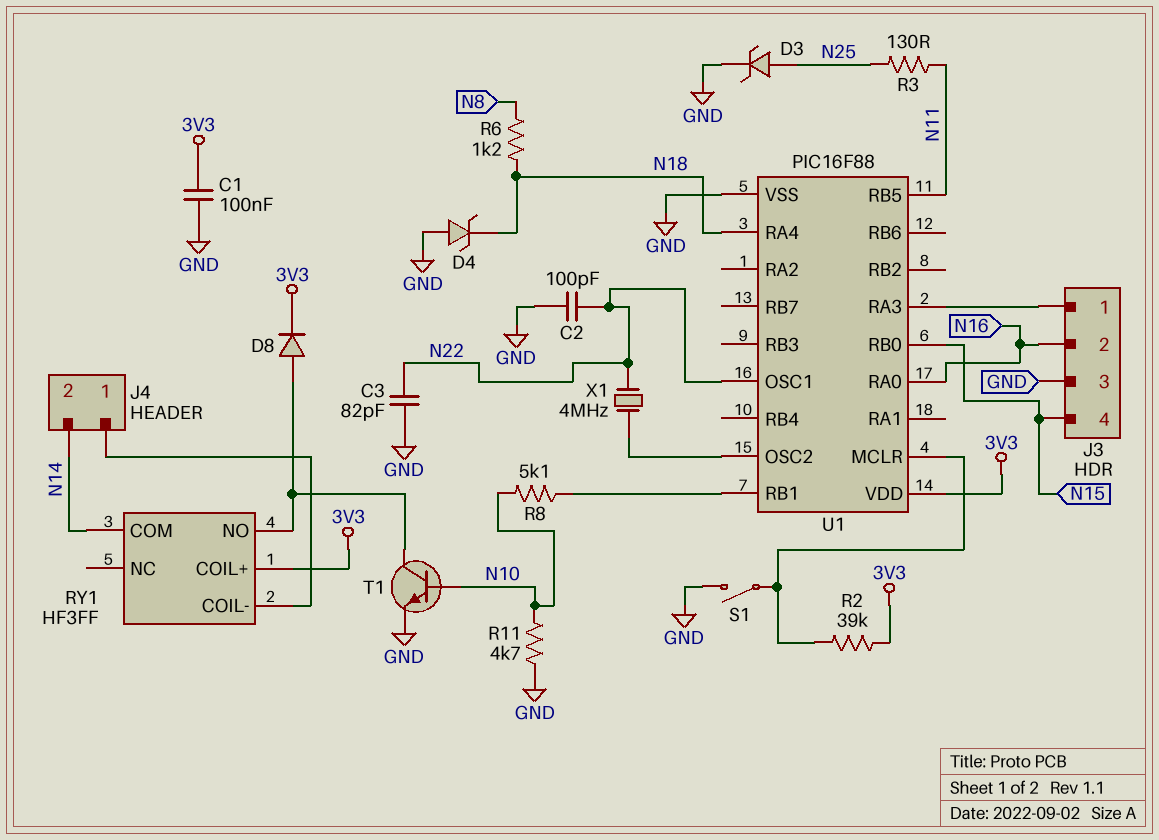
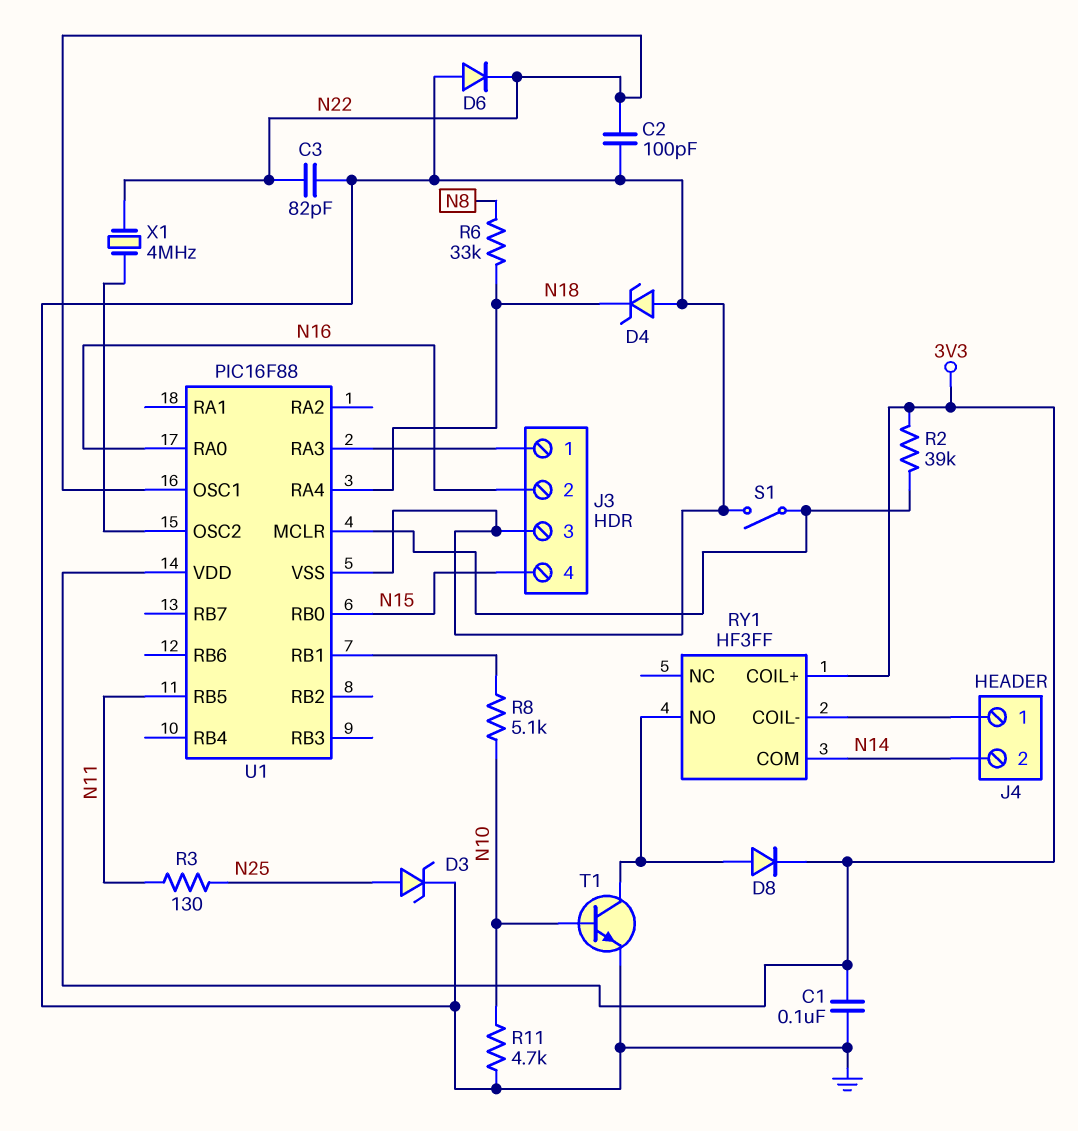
D6: none -> diode (A GND, K N22)
R6: 1.2k (N8, N18) -> 33k (N8, N18)

